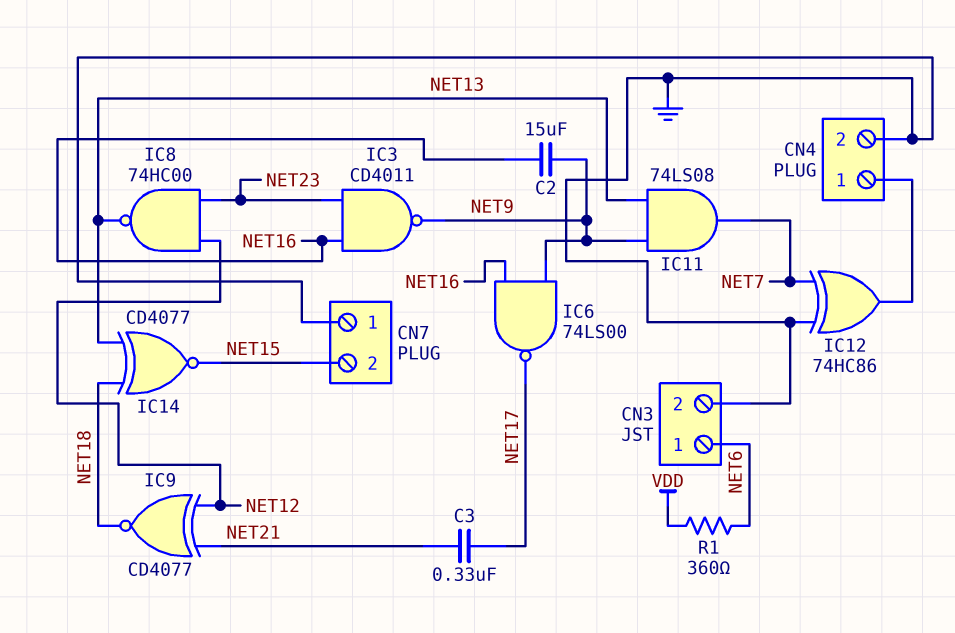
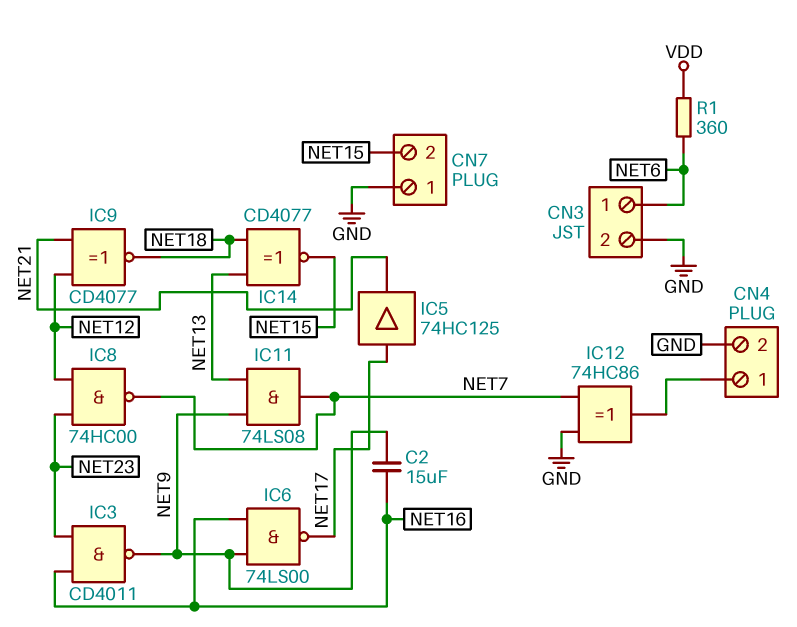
C3: 330nF (NET17, NET21) -> none
IC5: none -> buffer 74HC125 (in NET17, out NET21)
IC8: NAND 74HC00 (in NET12, in NET23, out NET13) -> NAND 74HC00 (in NET12, in NET23, out NET7)

